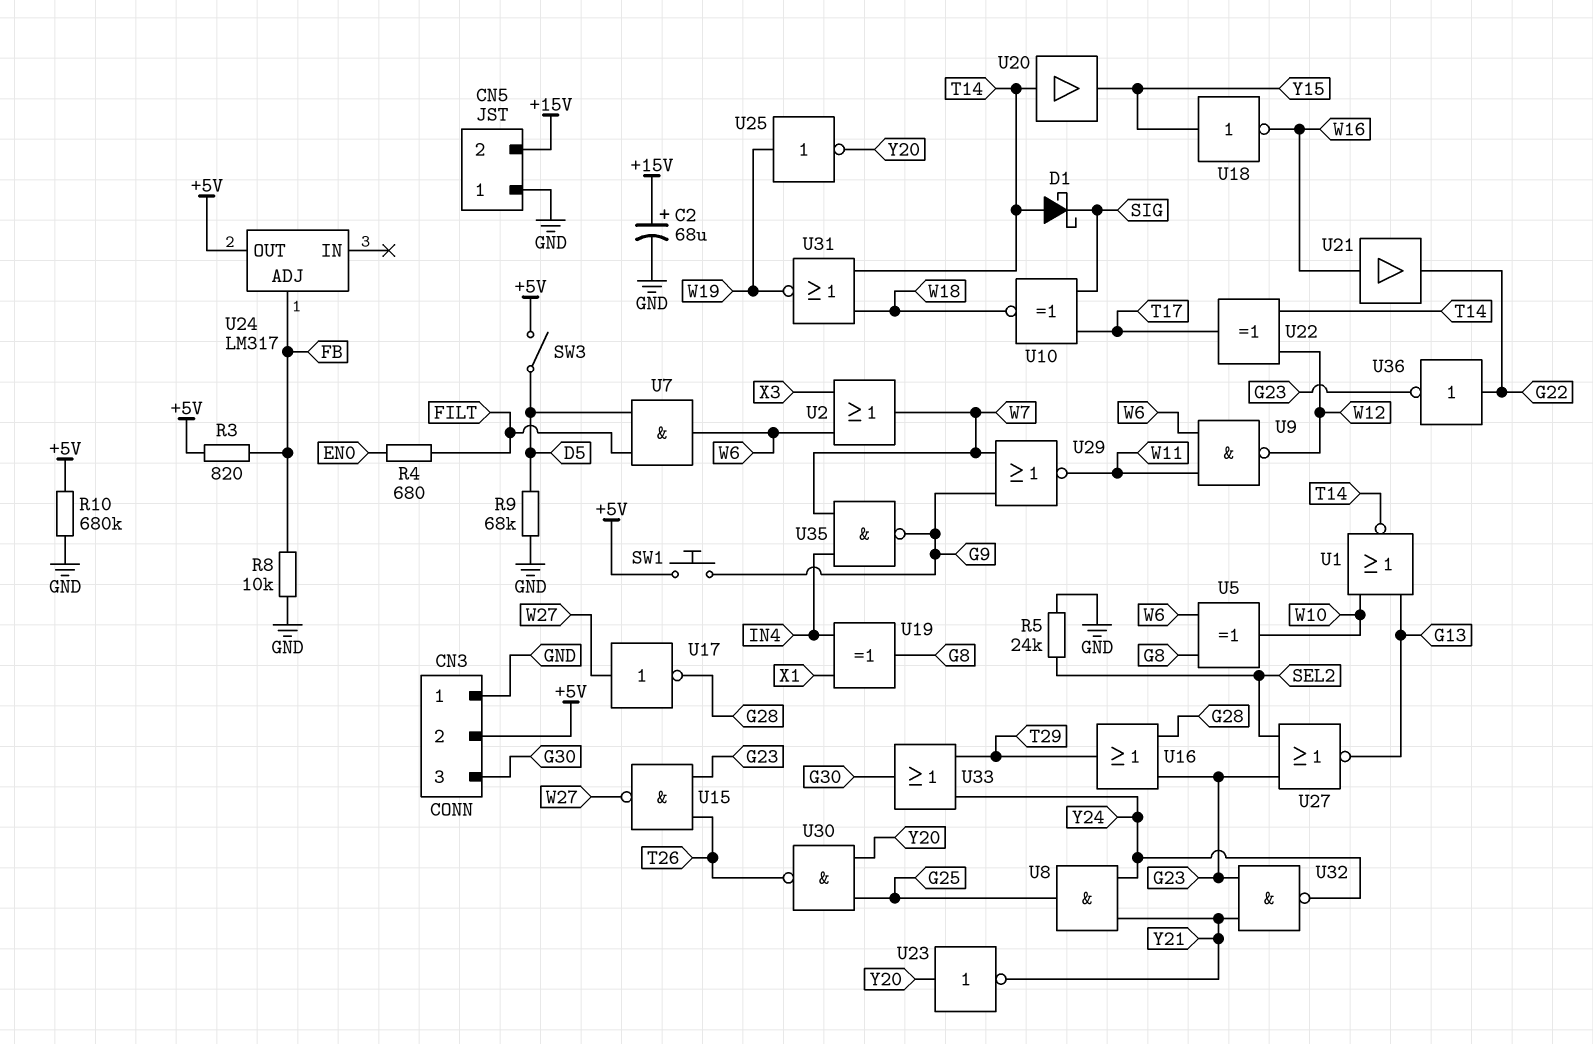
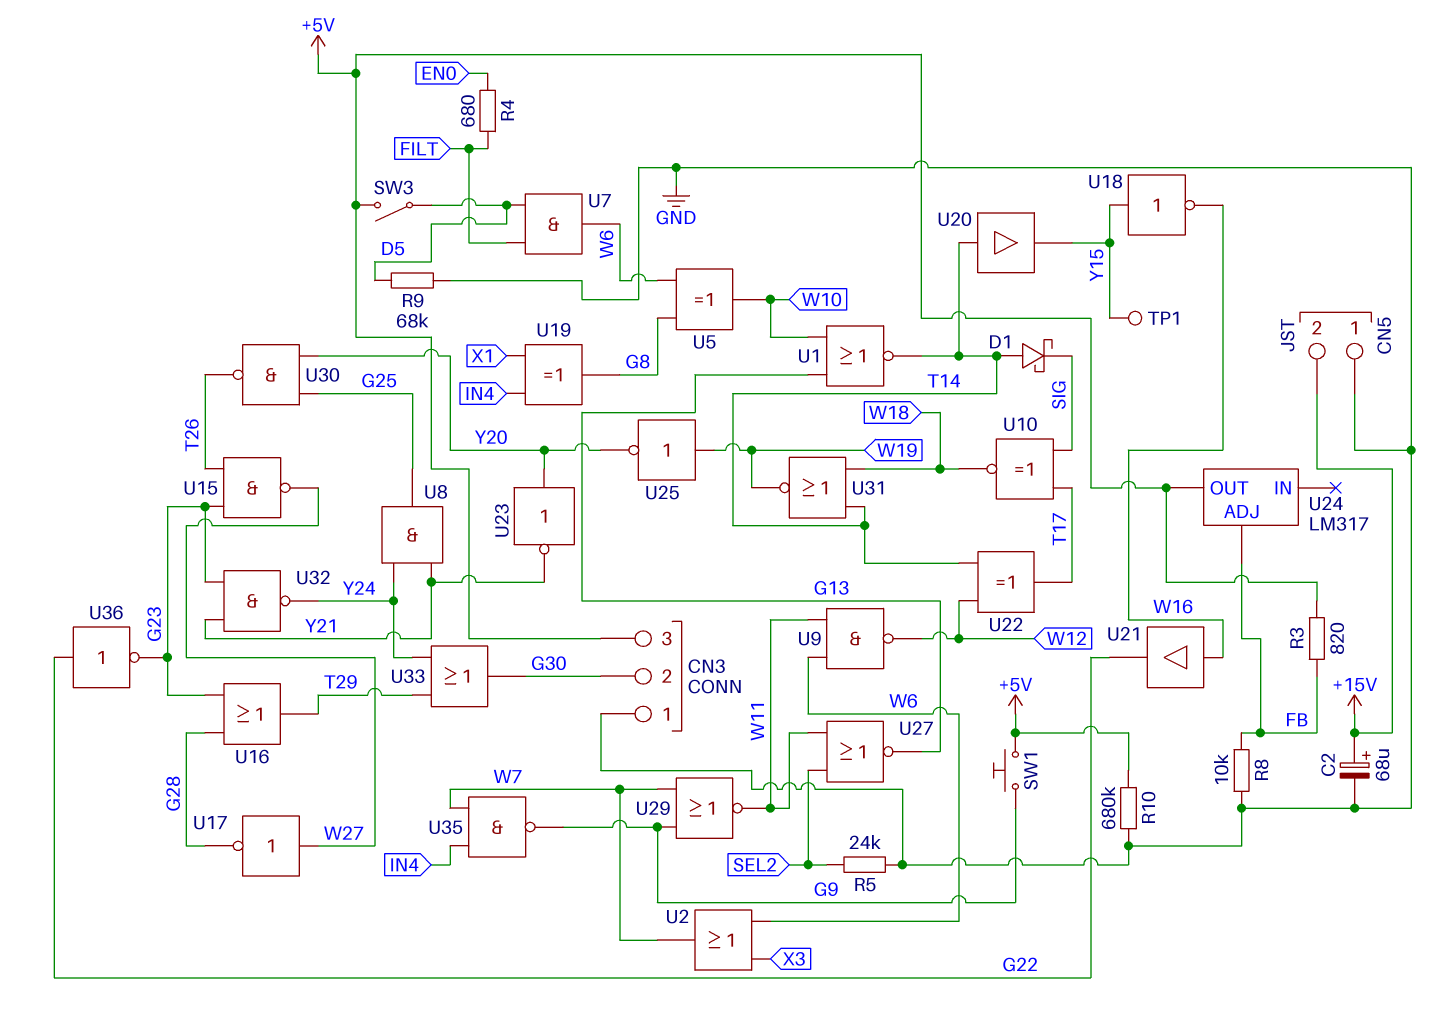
CN3 pin 2: +5V -> G30
CN3 pin 3: G30 -> +5V
TP1: none -> test point (Y15)
U27: NOR (in G23, in SEL2, out G13) -> NOR (in SEL2, in W11, out G13)

